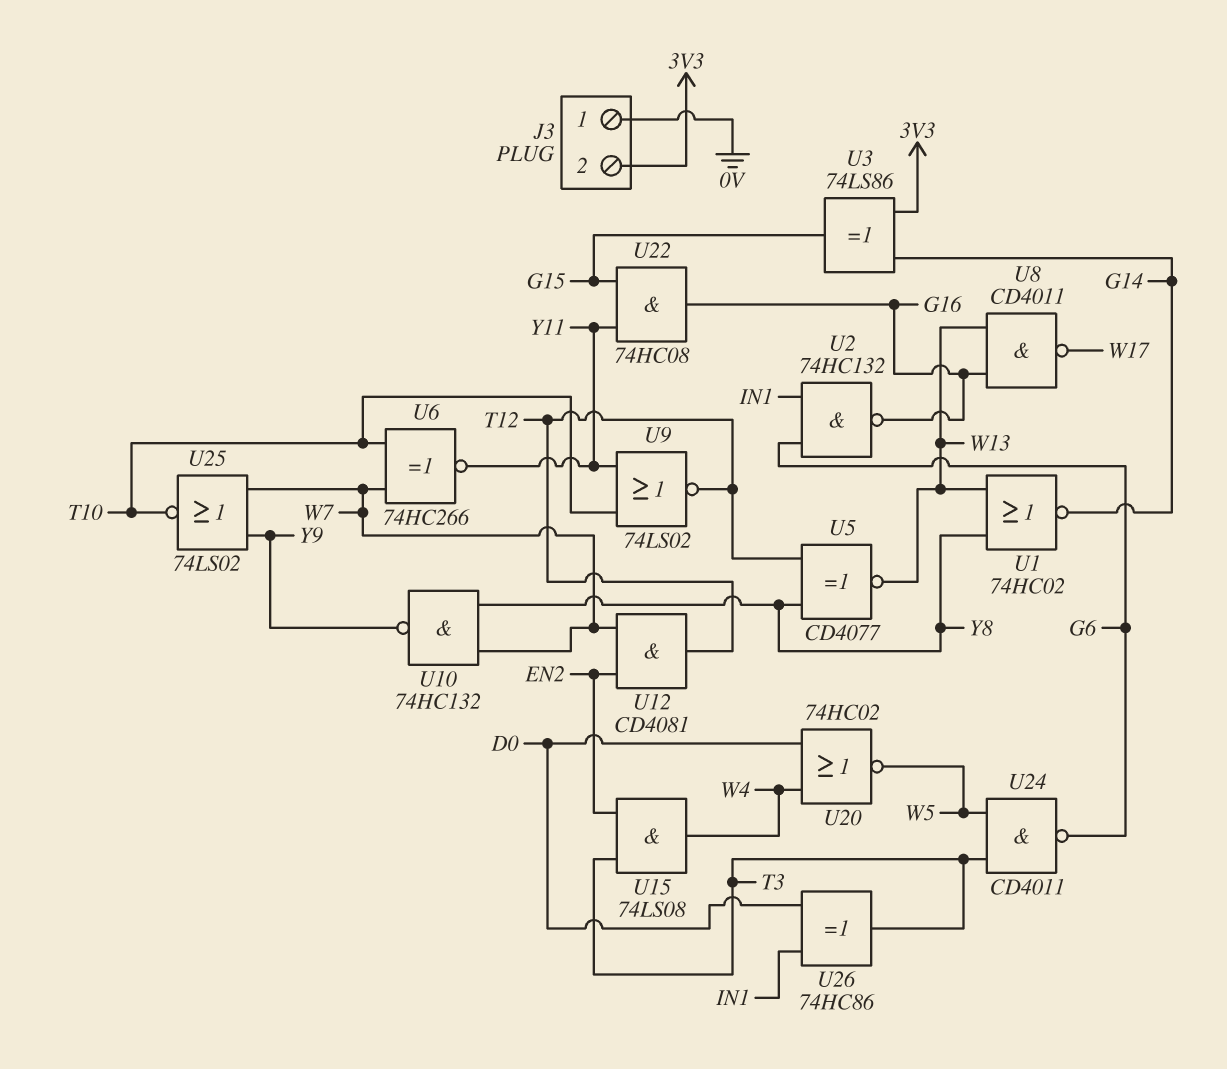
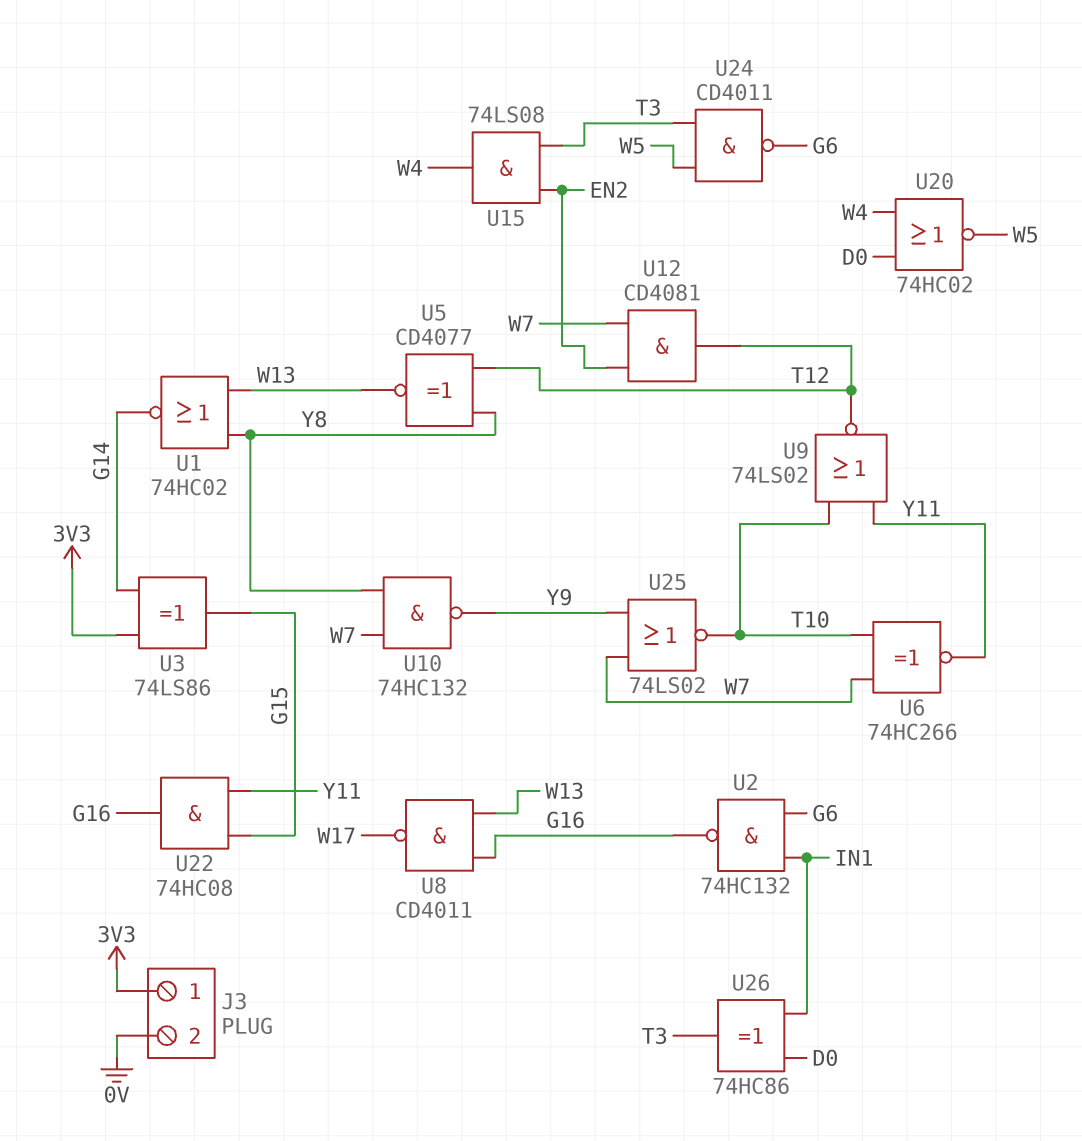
J3 pin 1: 0V -> 3V3
J3 pin 2: 3V3 -> 0V

